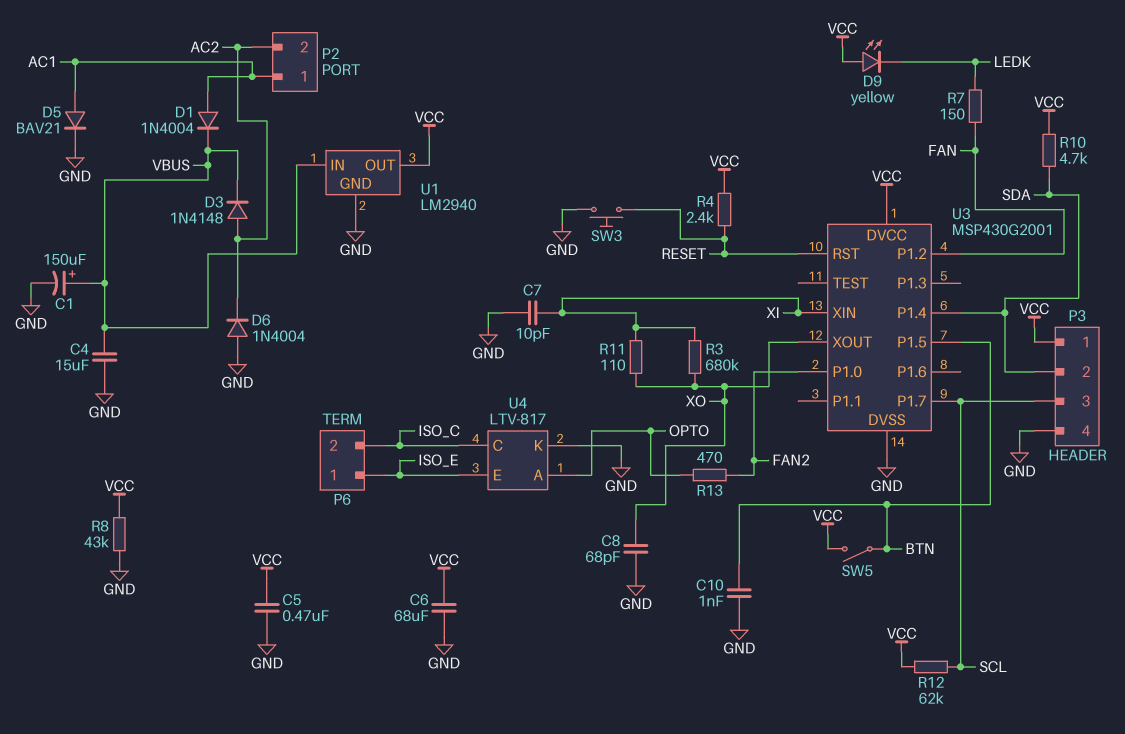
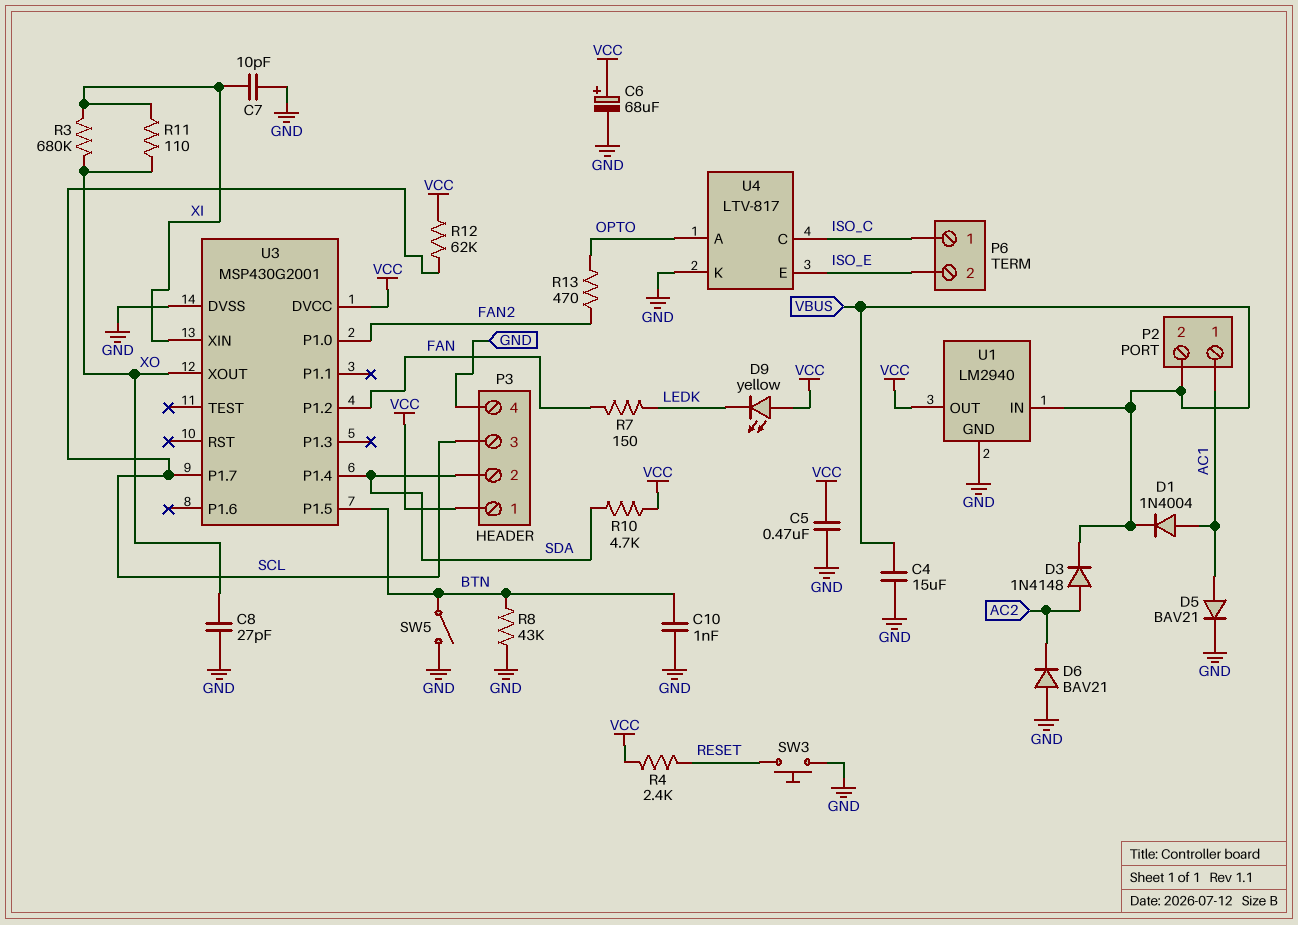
C1: 150uF (plus VBUS, minus GND) -> none
C6: 68uF (GND, VCC) -> 68uF (plus VCC, minus GND)
C8: 68pF (GND, XO) -> 27pF (GND, XO)
D6: diode 1N4004 (A GND, K AC2) -> diode BAV21 (A GND, K AC2)
P2 pin 2: AC2 -> VBUS
P6 pin 1: ISO_E -> ISO_C
P6 pin 2: ISO_C -> ISO_E
R8: 43k (GND, VCC) -> 43k (BTN, GND)
SW5: switch (BTN, VCC) -> switch (BTN, GND)
U3 pin RST: RESET -> none

